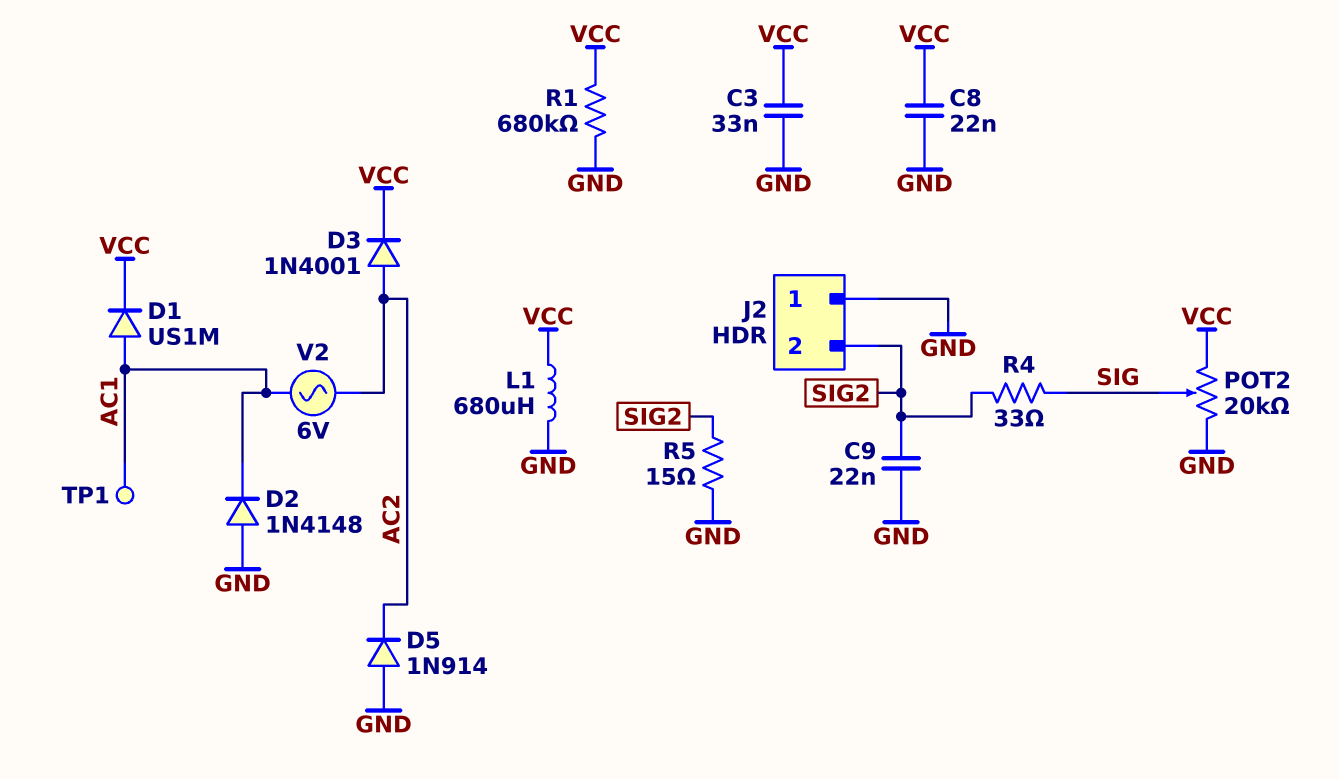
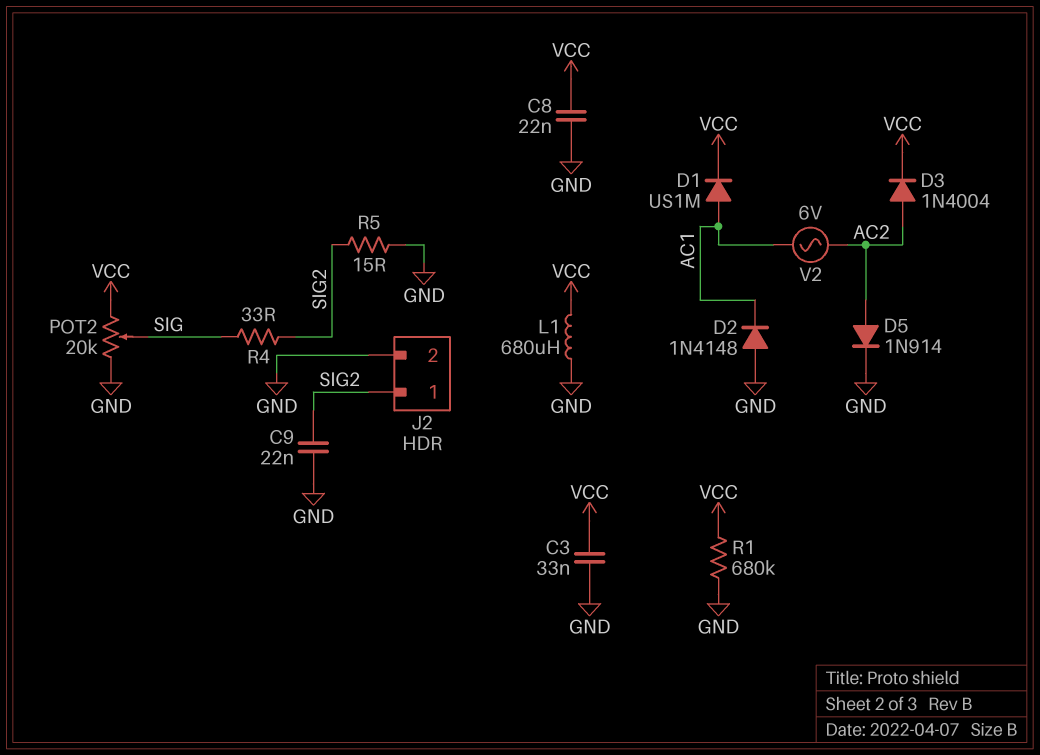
D3: diode 1N4001 (A AC2, K VCC) -> diode 1N4004 (A AC2, K VCC)
D5: diode 1N914 (A GND, K AC2) -> diode 1N914 (A AC2, K GND)
J2 pin 1: GND -> SIG2
J2 pin 2: SIG2 -> GND
TP1: test point (AC1) -> none

